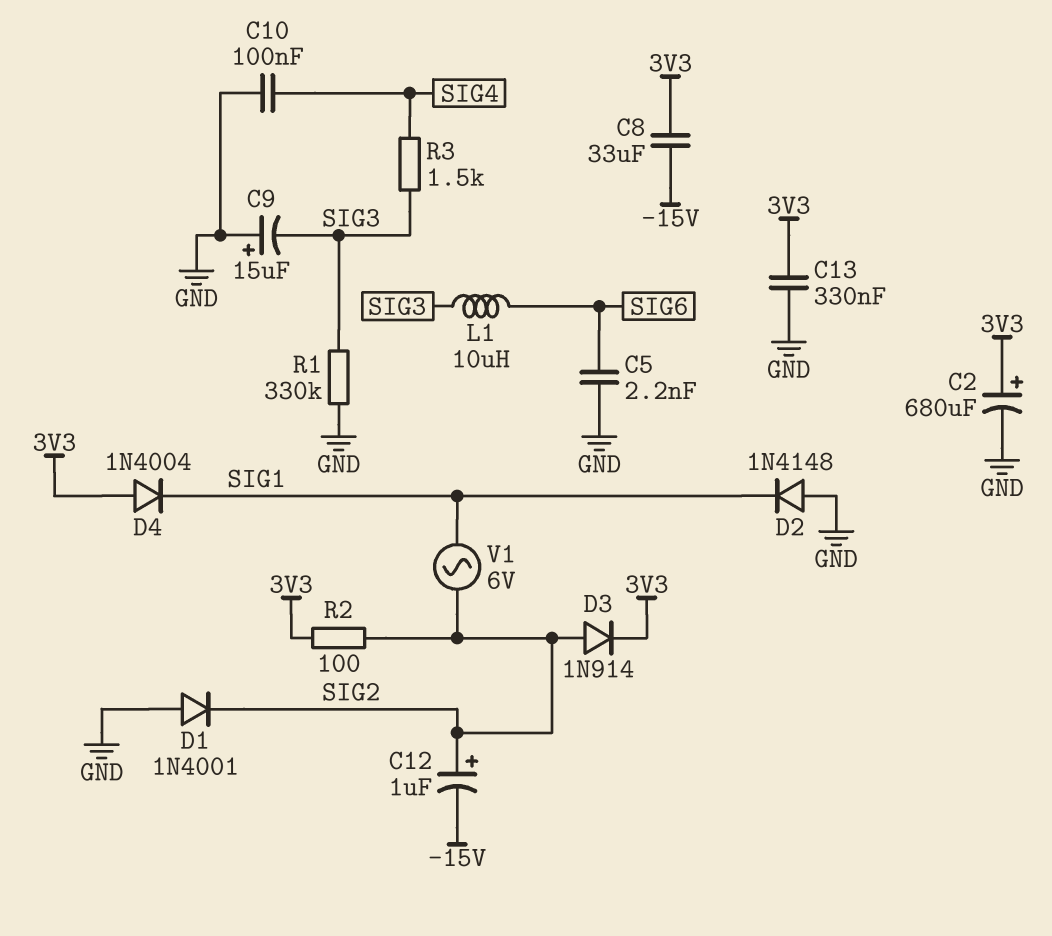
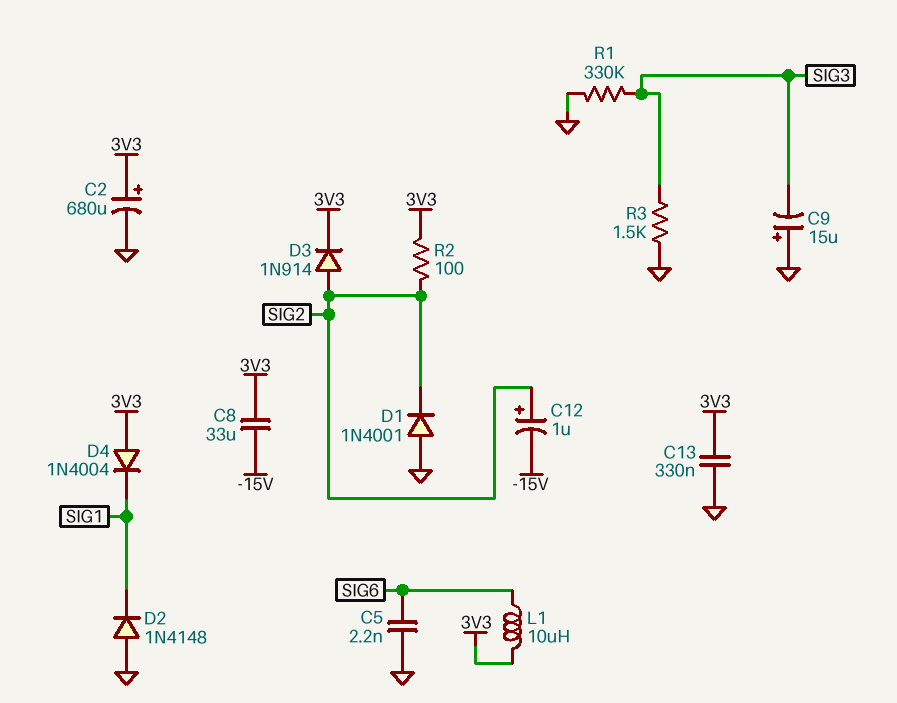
C10: 100nF (GND, SIG4) -> none
L1: 10uH (SIG3, SIG6) -> 10uH (3V3, SIG6)
R3: 1.5k (SIG3, SIG4) -> 1.5k (GND, SIG3)
V1: AC 6V (SIG1, SIG2) -> none

